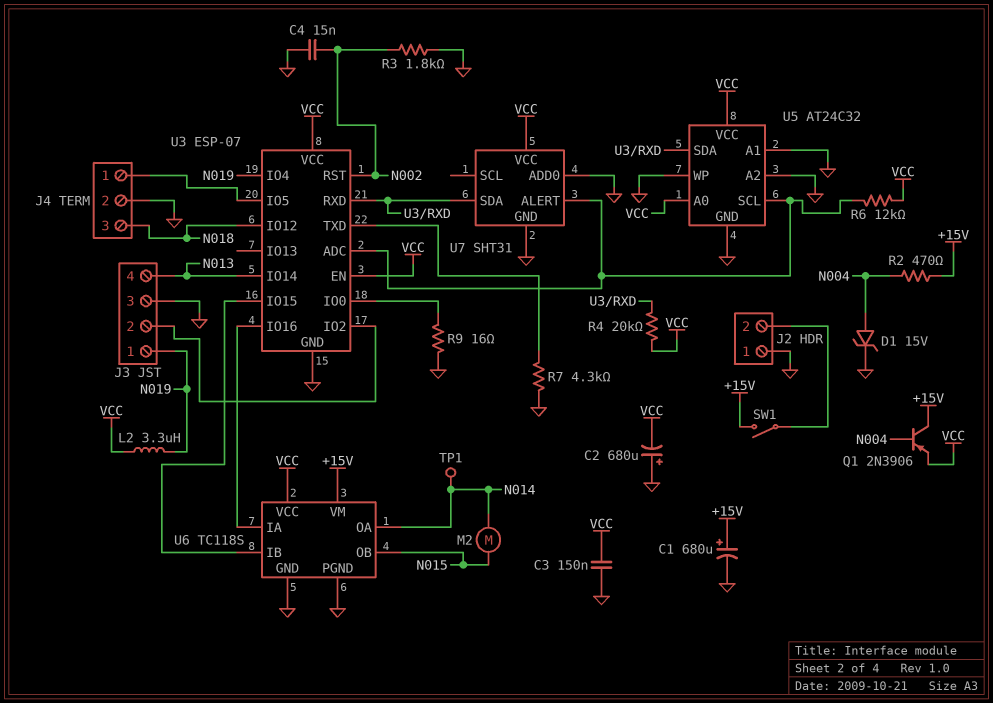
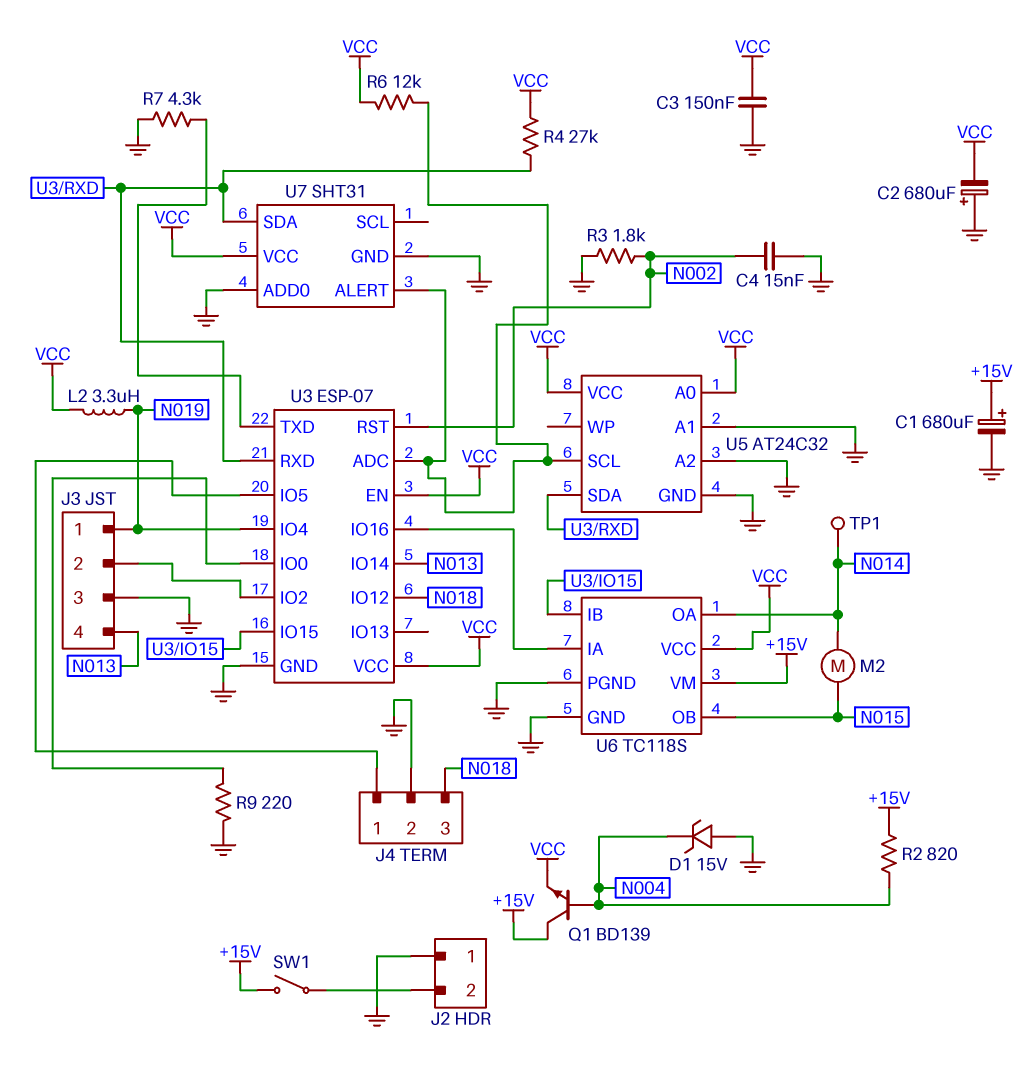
D1: zener 15V (A N004, K GND) -> zener 15V (A GND, K N004)
Q1: PNP 2N3906 (B N004, C +15V, E VCC) -> NPN BD139 (B N004, C +15V, E VCC)
R2: 470 (+15V, N004) -> 820 (+15V, N004)
R4: 20k (U3/RXD, VCC) -> 27k (U3/RXD, VCC)
R9: 16 (GND, U3/IO0) -> 220 (GND, U3/IO0)
U5 pin WP: GND -> none

